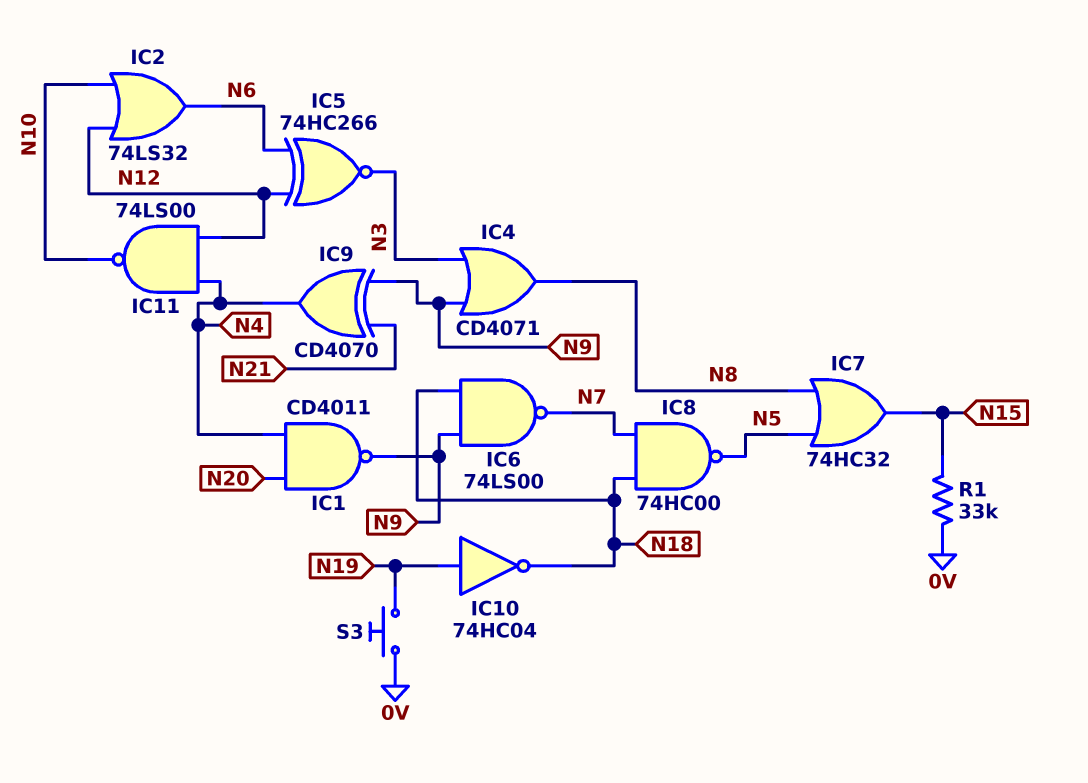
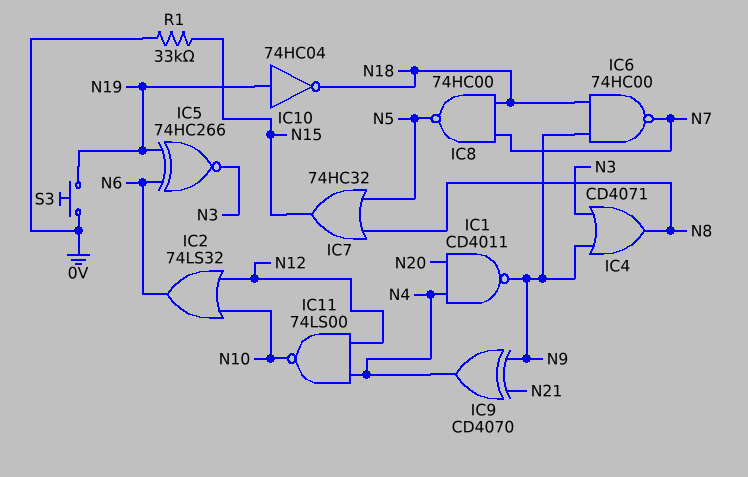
IC5: XNOR 74HC266 (in N6, in N12, out N3) -> XNOR 74HC266 (in N6, in N19, out N3)
IC6: NAND 74LS00 (in N9, in N18, out N7) -> NAND 74HC00 (in N9, in N18, out N7)

